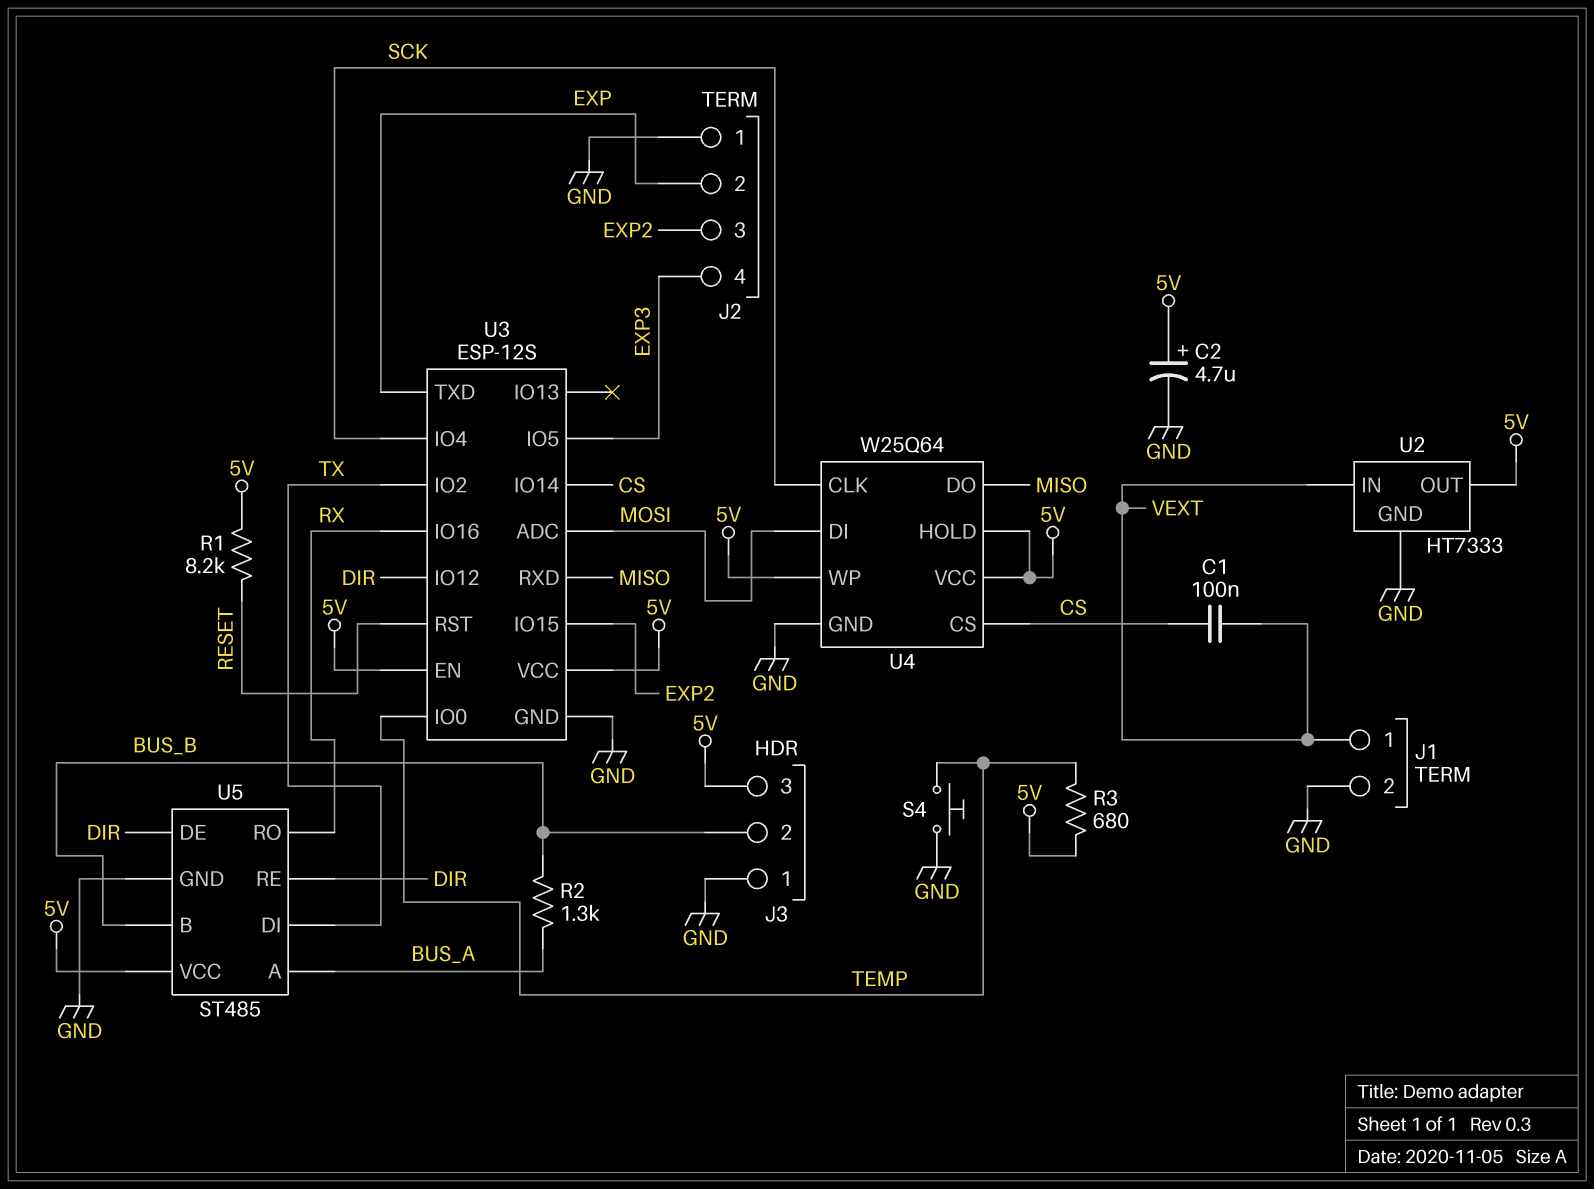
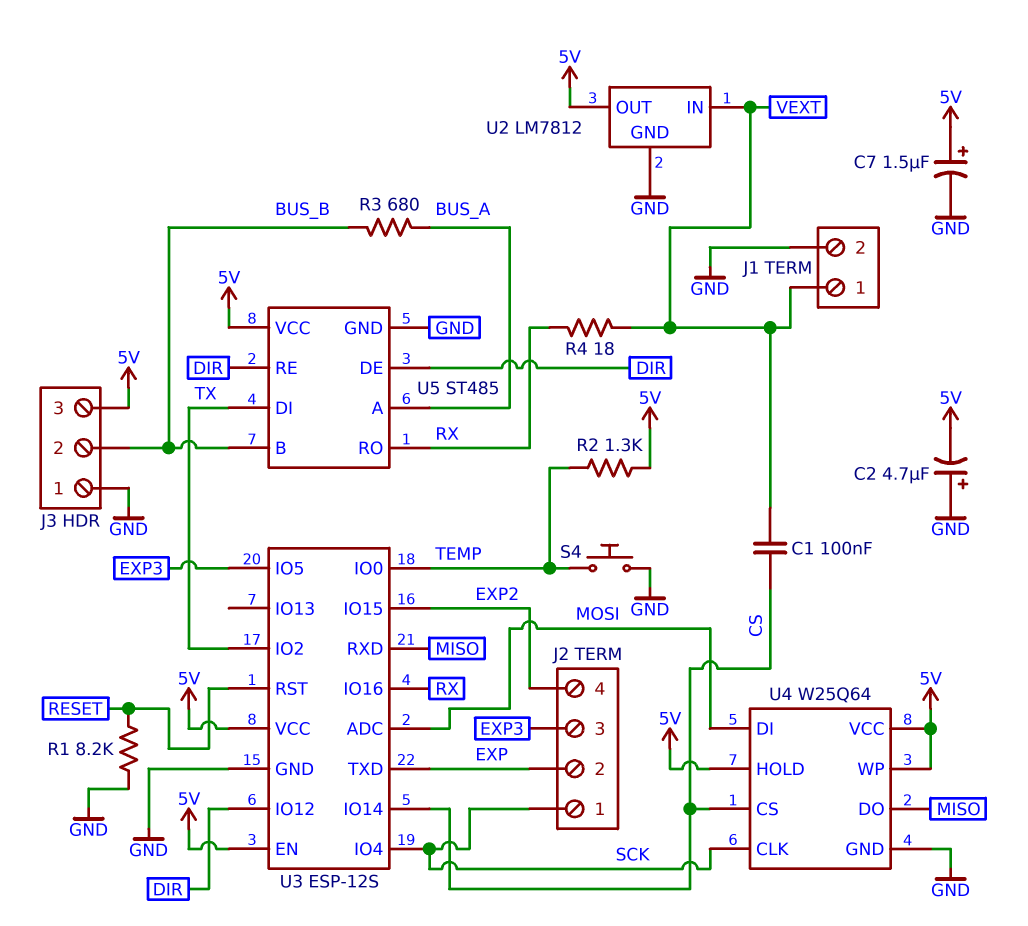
C2: 4.7uF (plus 5V, minus GND) -> 4.7uF (plus GND, minus 5V)
C7: none -> 1.5uF (plus 5V, minus GND)
J2 pin 1: GND -> SCK
J2 pin 3: EXP2 -> EXP3
J2 pin 4: EXP3 -> EXP2
R1: 8.2k (5V, RESET) -> 8.2k (GND, RESET)
R2: 1.3k (BUS_A, BUS_B) -> 1.3k (5V, TEMP)
R3: 680 (5V, TEMP) -> 680 (BUS_A, BUS_B)
R4: none -> 18 (RX, VEXT)
U2: HT7333 -> LM7812

